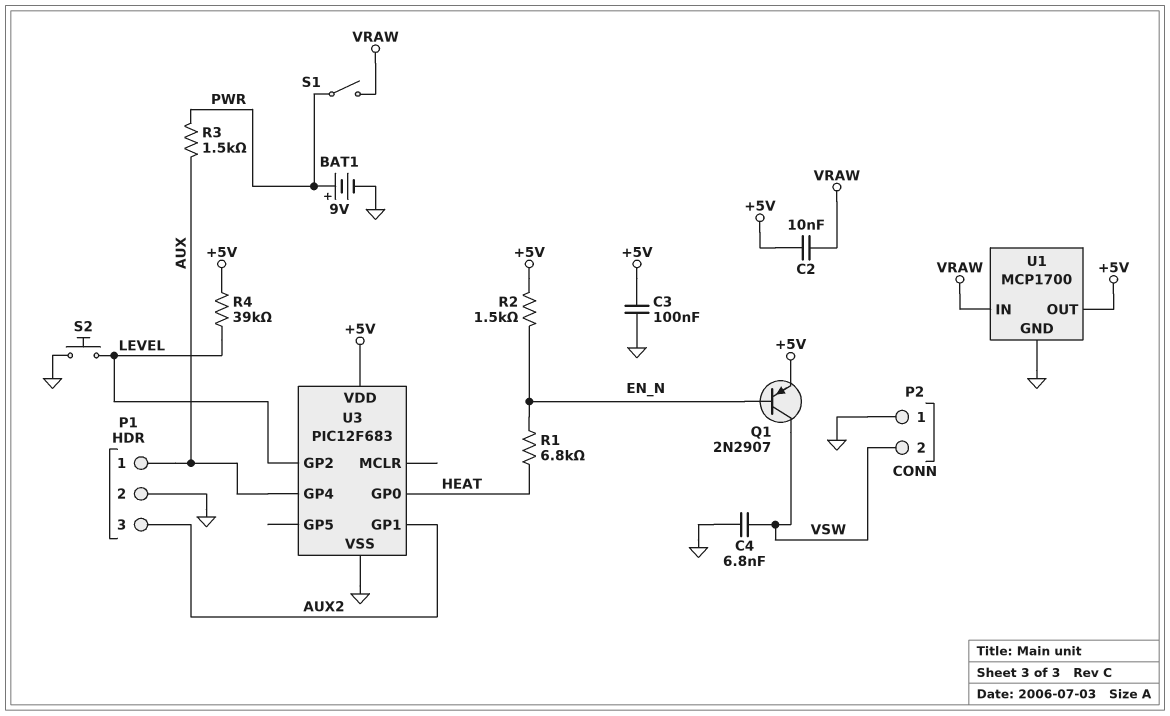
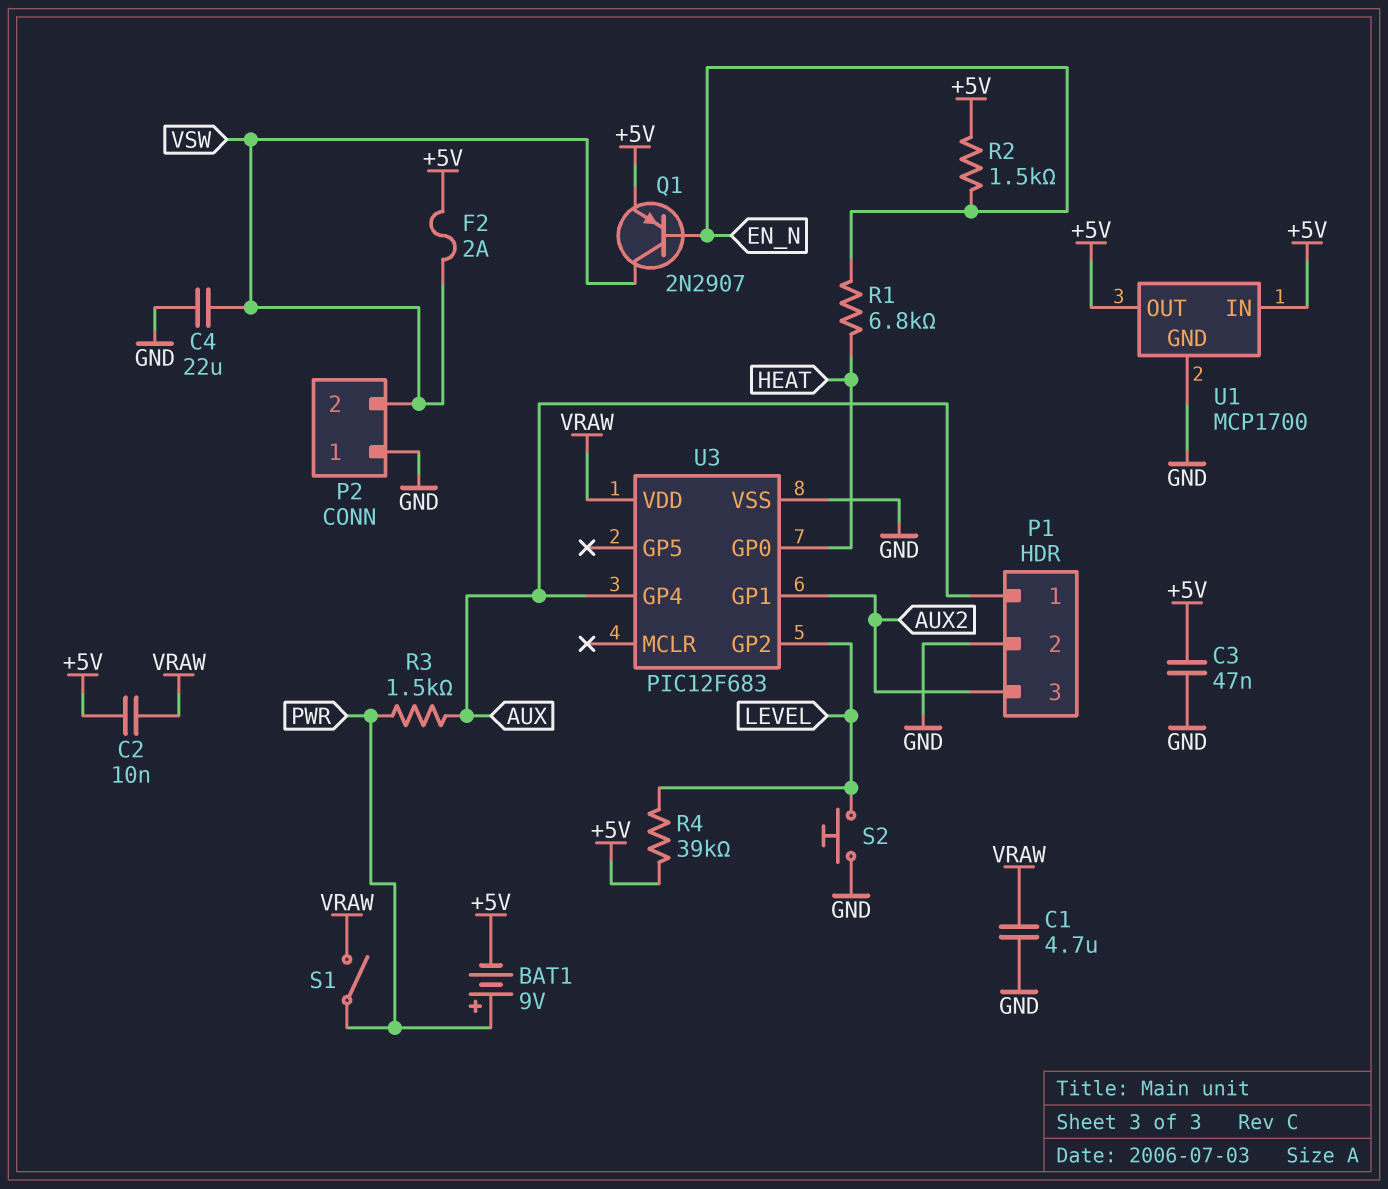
BAT1: 9V (plus PWR, minus GND) -> 9V (plus PWR, minus +5V)
C1: none -> 4.7uF (GND, VRAW)
C3: 100nF (+5V, GND) -> 47nF (+5V, GND)
C4: 6.8nF (GND, VSW) -> 22uF (GND, VSW)
F2: none -> 2A (+5V, VSW)
U1 pin IN: VRAW -> +5V
U3 pin VDD: +5V -> VRAW

